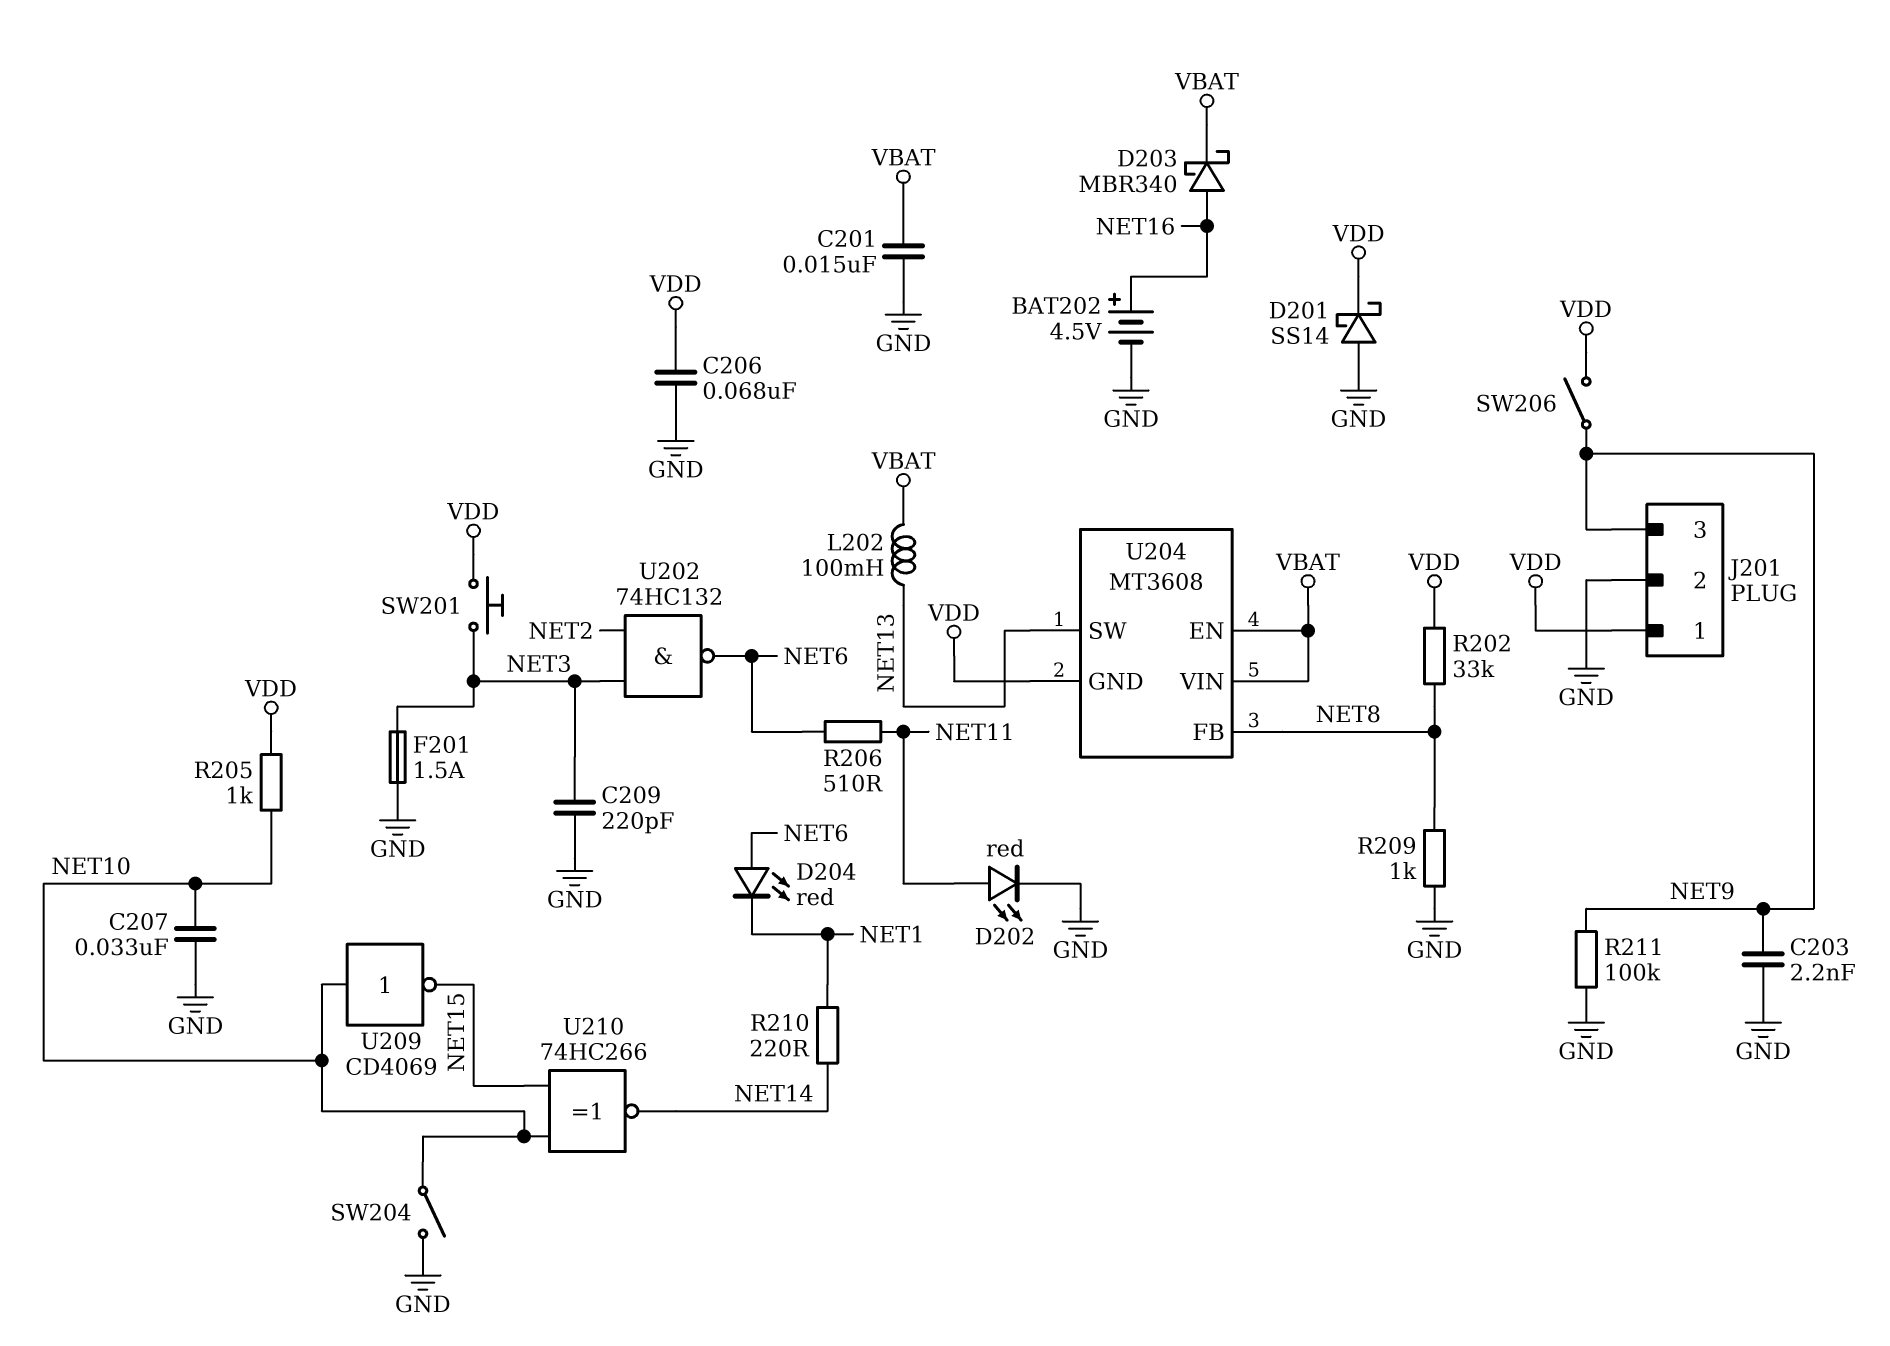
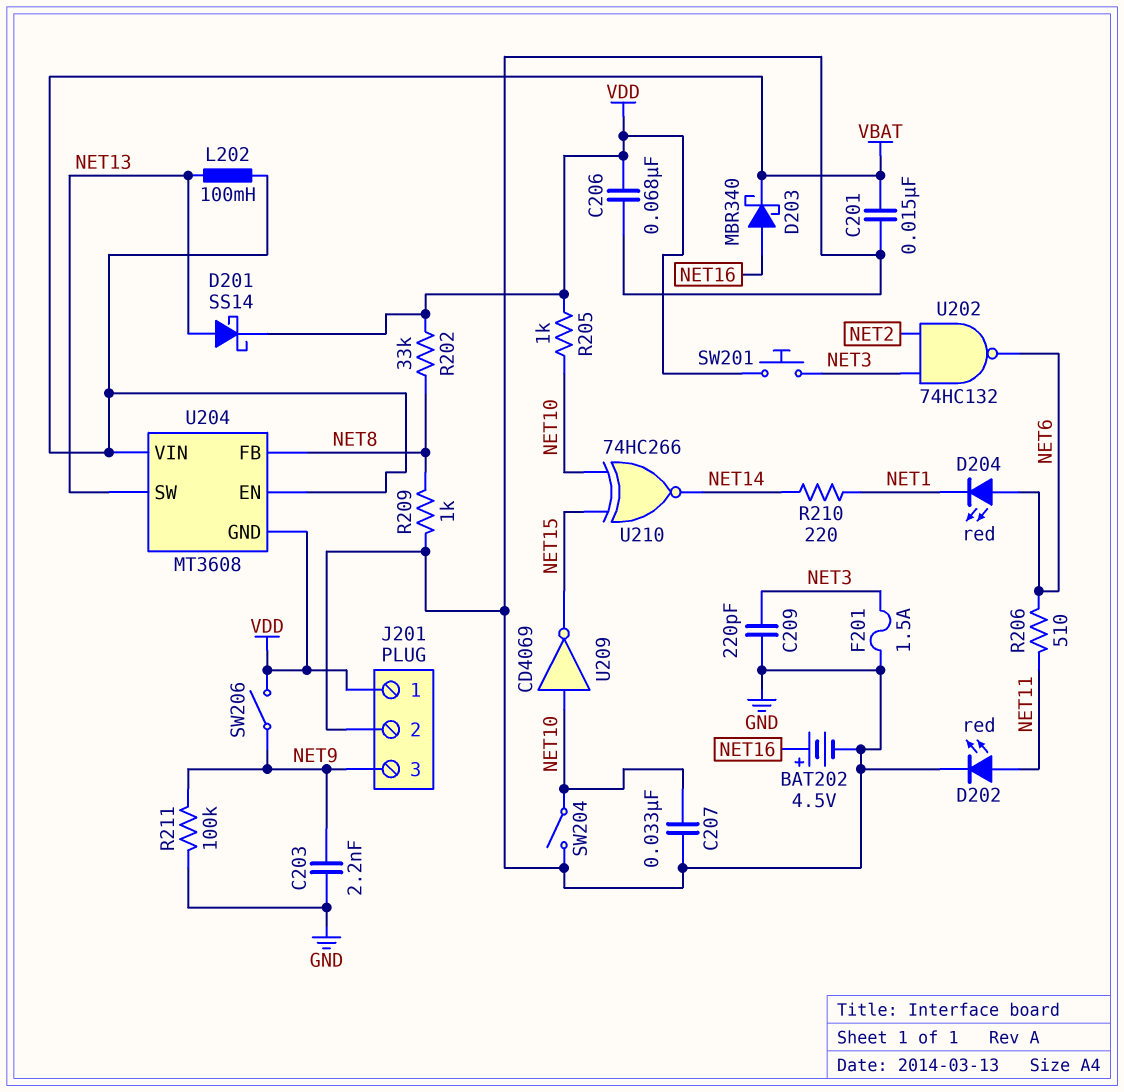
D201: schottky SS14 (A GND, K VDD) -> schottky SS14 (A NET13, K VDD)

